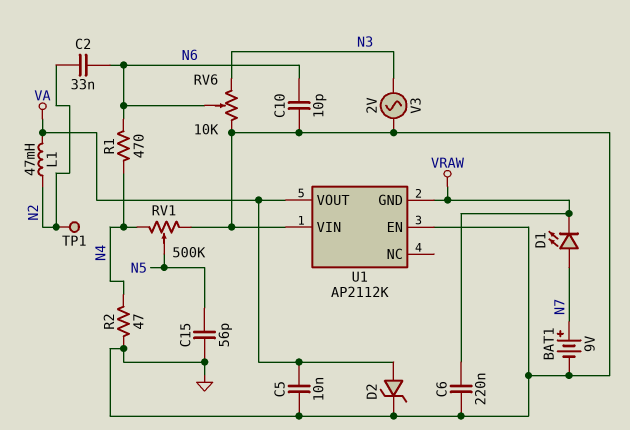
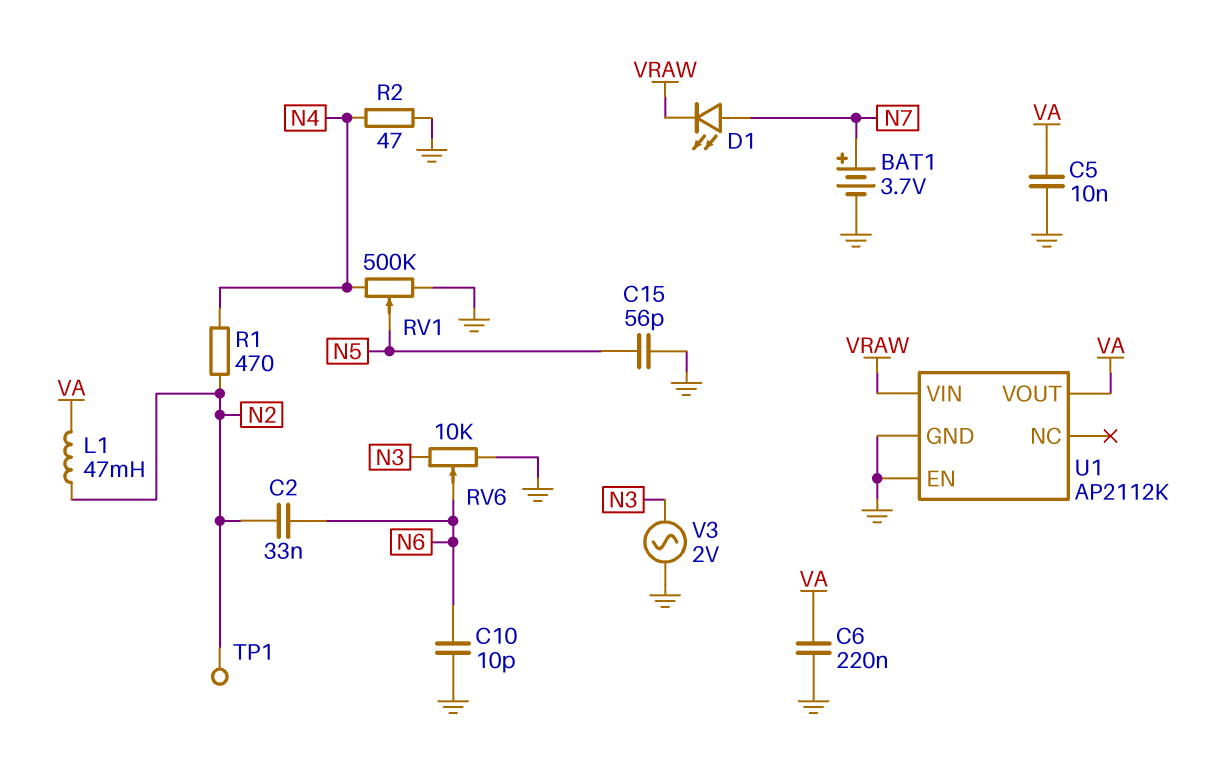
BAT1: 9V (plus N7, minus GND) -> 3.7V (plus N7, minus GND)
C6: 220nF (GND, VRAW) -> 220nF (GND, VA)
D2: zener (A VA, K GND) -> none
R1: 470 (N4, N6) -> 470 (N2, N4)
U1 pin GND: VRAW -> GND
U1 pin VIN: GND -> VRAW

